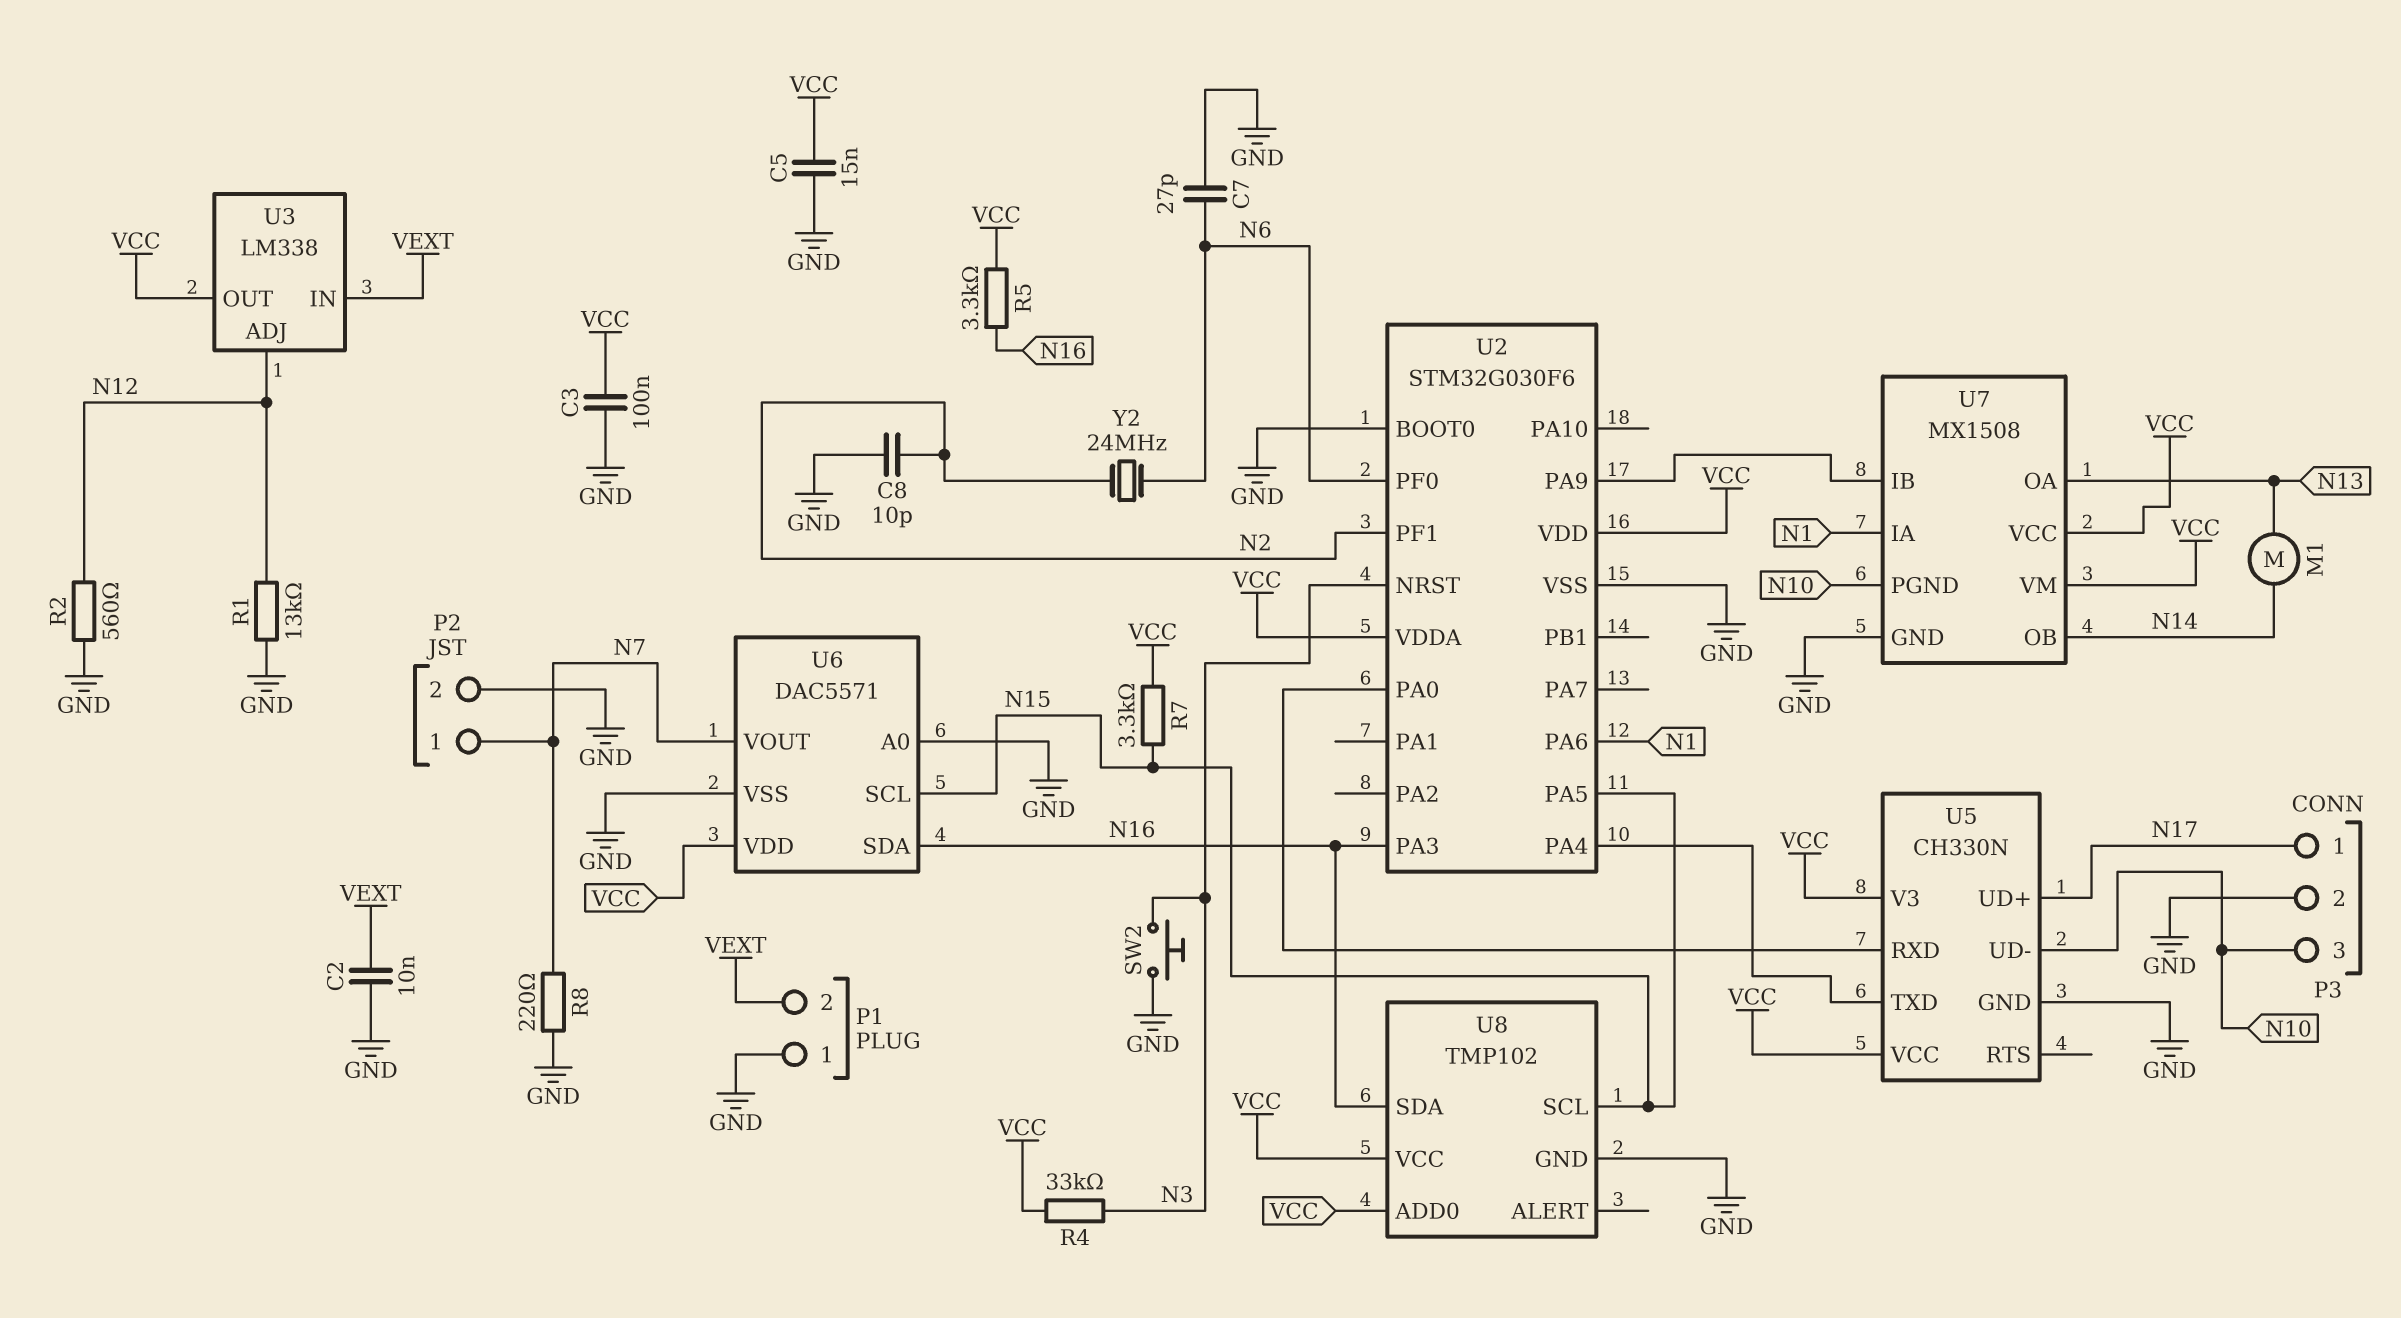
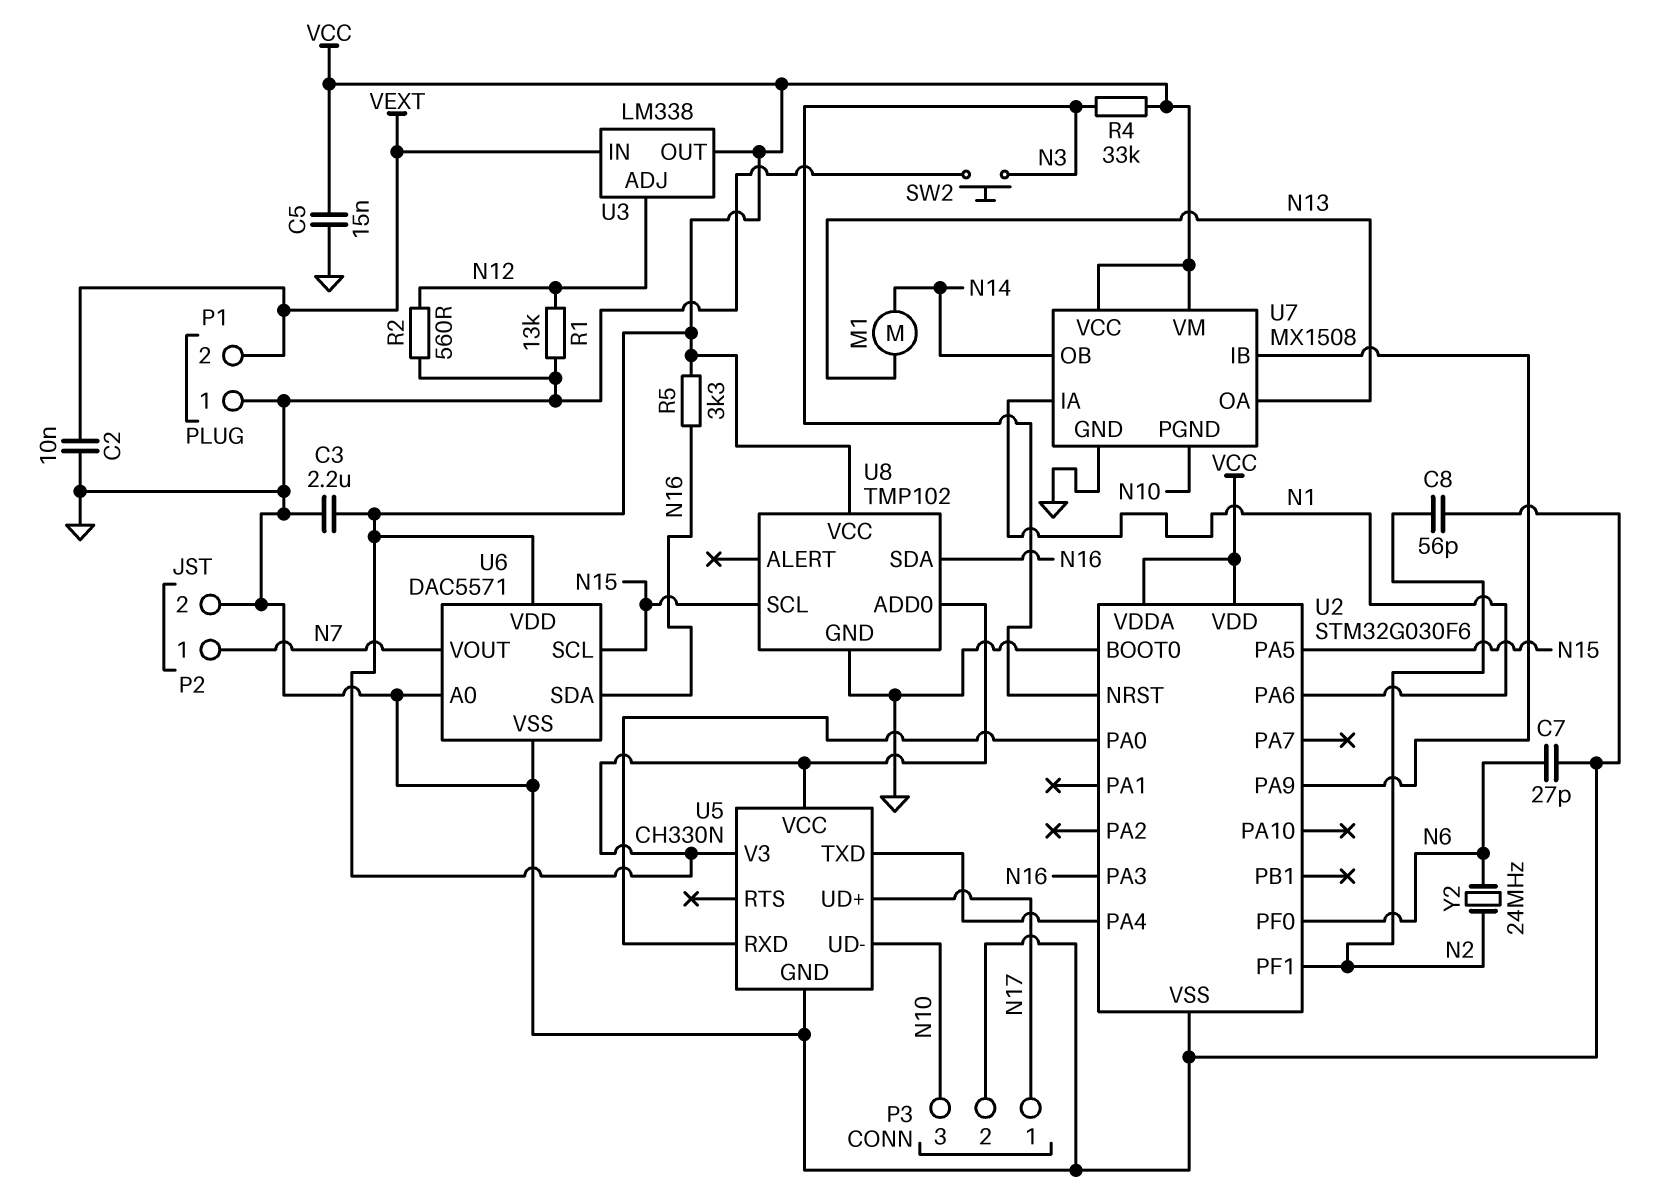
C3: 100nF (GND, VCC) -> 2.2uF (GND, VCC)
C8: 10pF (GND, N2) -> 56pF (GND, N2)
R7: 3.3k (N15, VCC) -> none
R8: 220 (GND, N7) -> none

